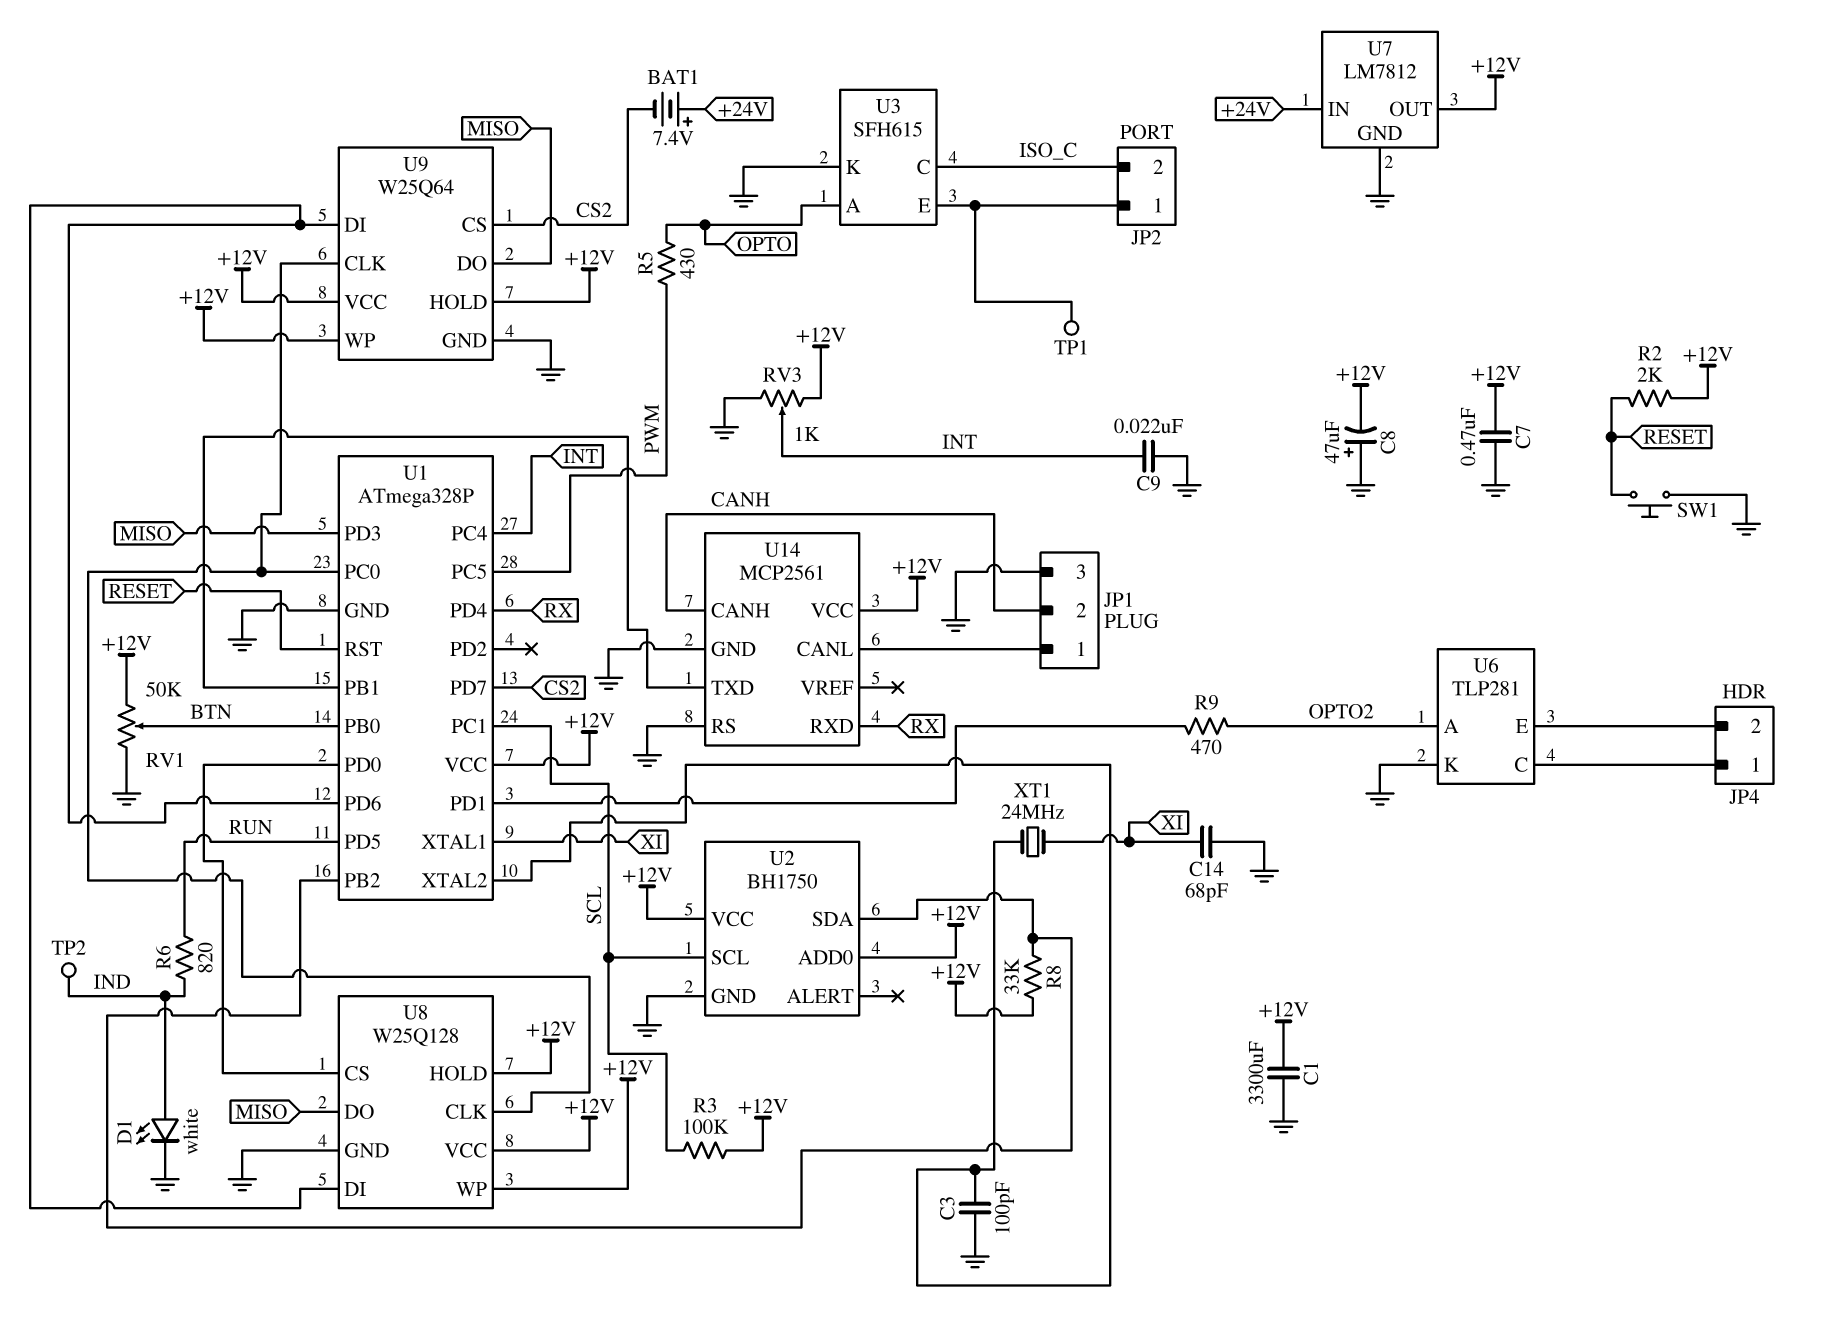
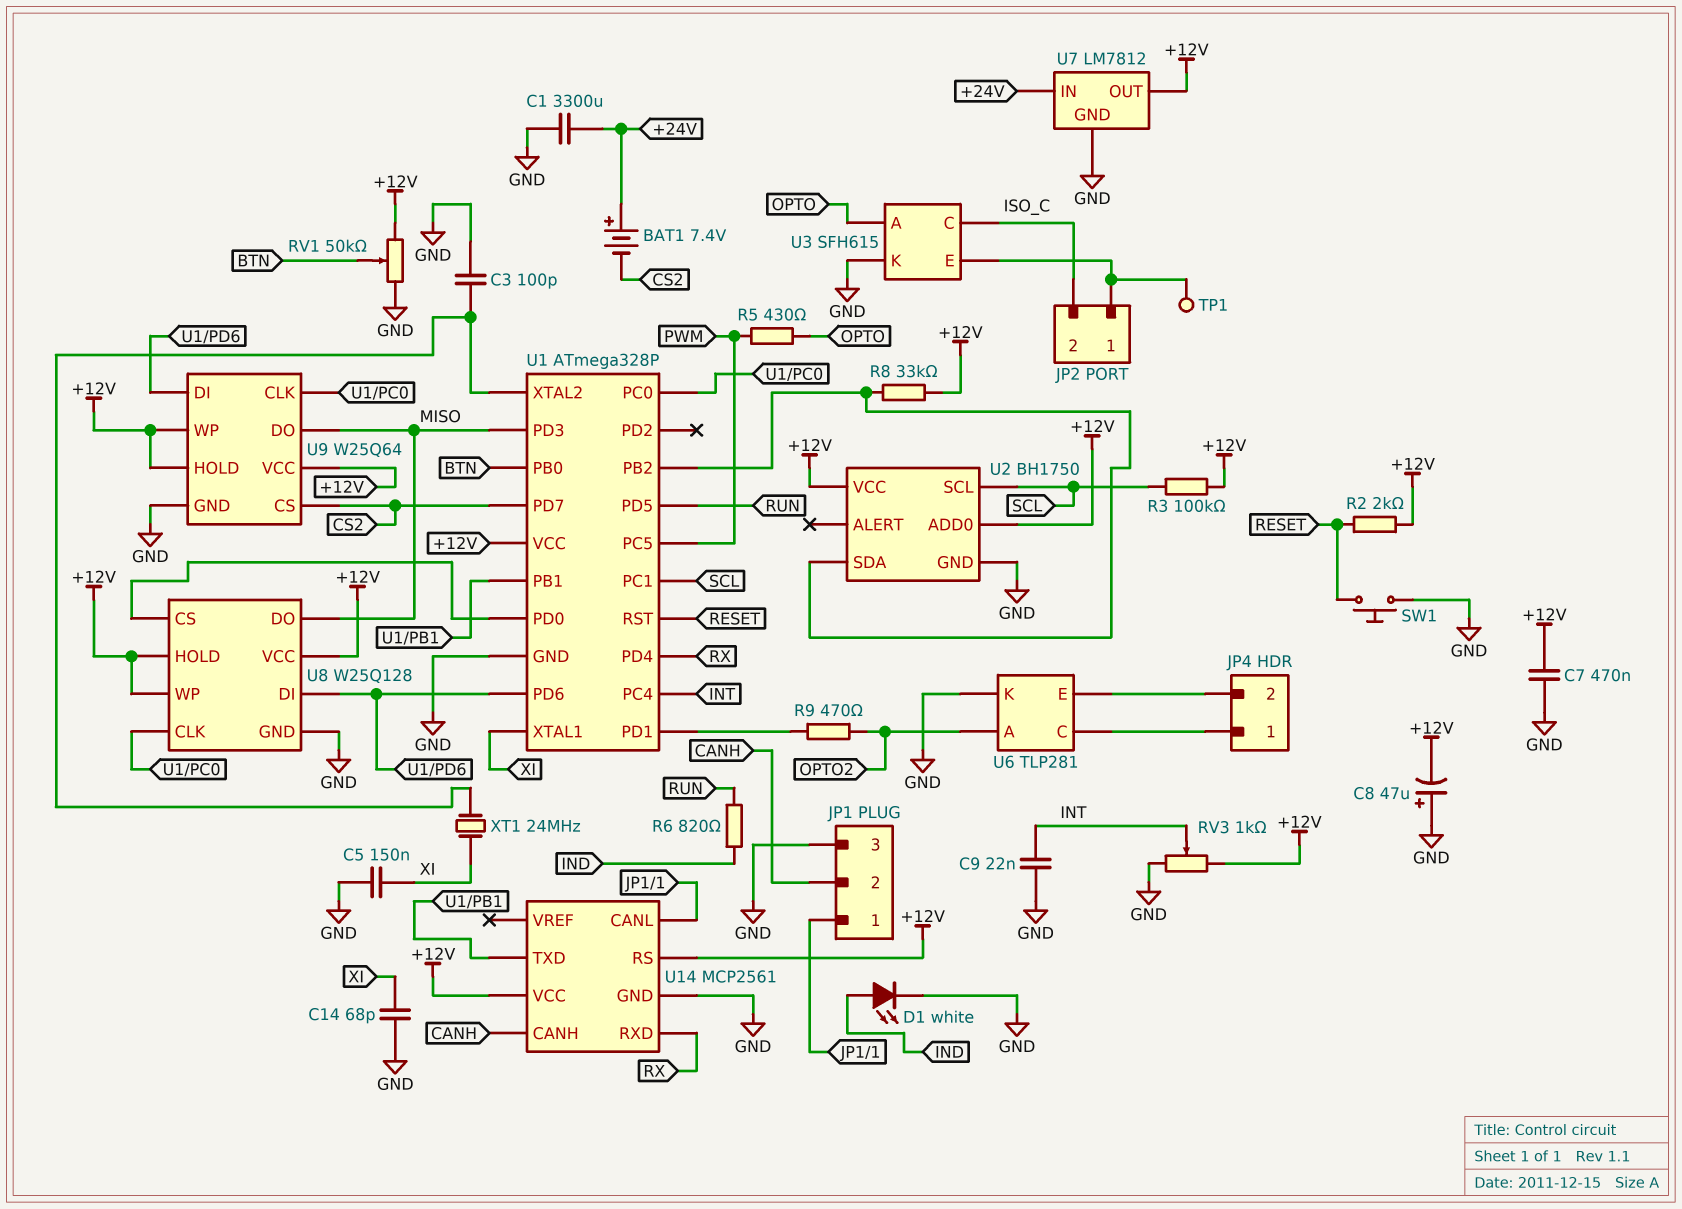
C1: 3300uF (+12V, GND) -> 3300uF (+24V, GND)
C5: none -> 150nF (GND, XI)
TP2: test point (IND) -> none
U14 pin RS: GND -> +12V

